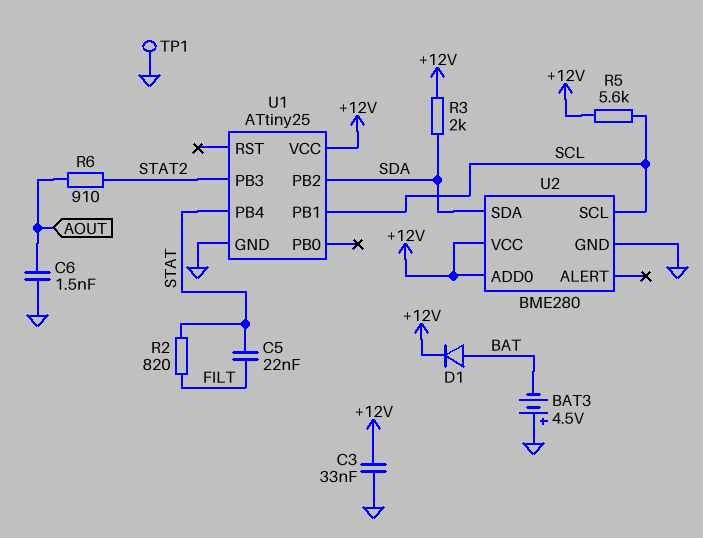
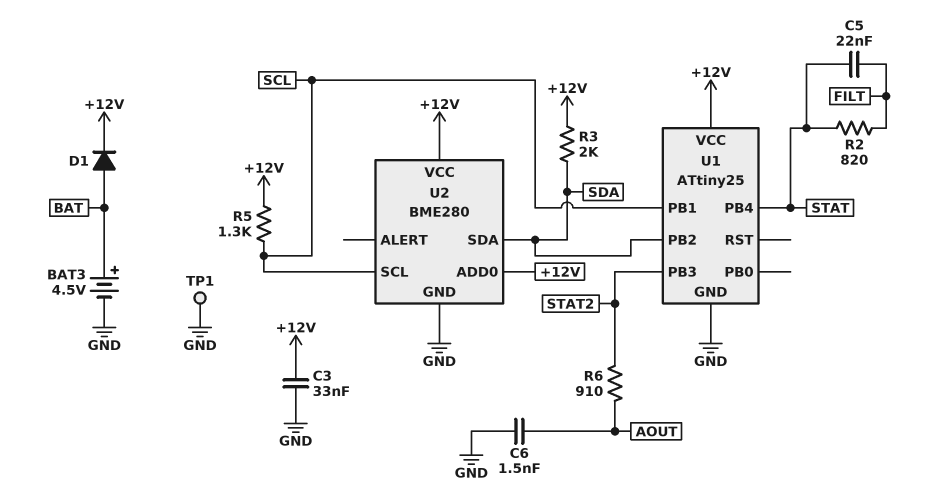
BAT3: 4.5V (plus GND, minus BAT) -> 4.5V (plus BAT, minus GND)
R5: 5.6k (+12V, SCL) -> 1.3k (+12V, SCL)

